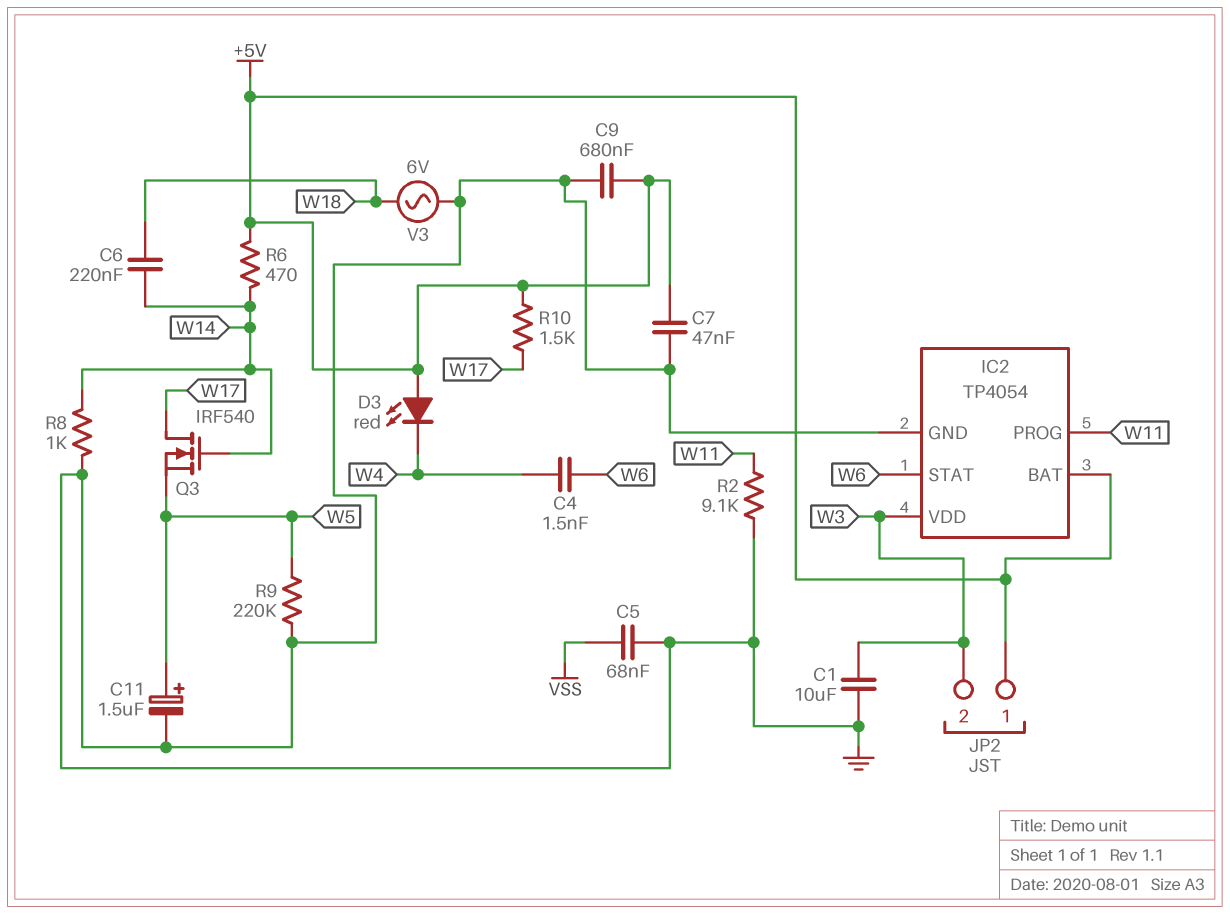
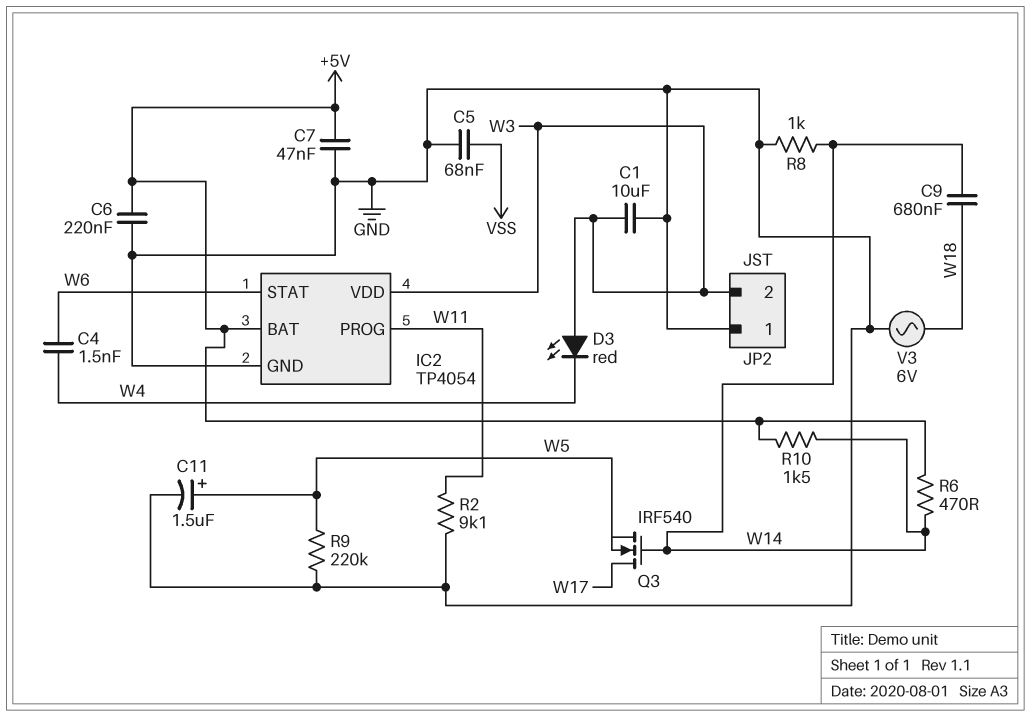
C6: 220nF (W14, W18) -> 220nF (+5V, GND)
C9: 680nF (+5V, GND) -> 680nF (W14, W18)
D3: LED red (A +5V, K W4) -> LED red (A W3, K W4)
JP2 pin 1: +5V -> GND
R10: 1.5k (+5V, W17) -> 1.5k (+5V, W14)

